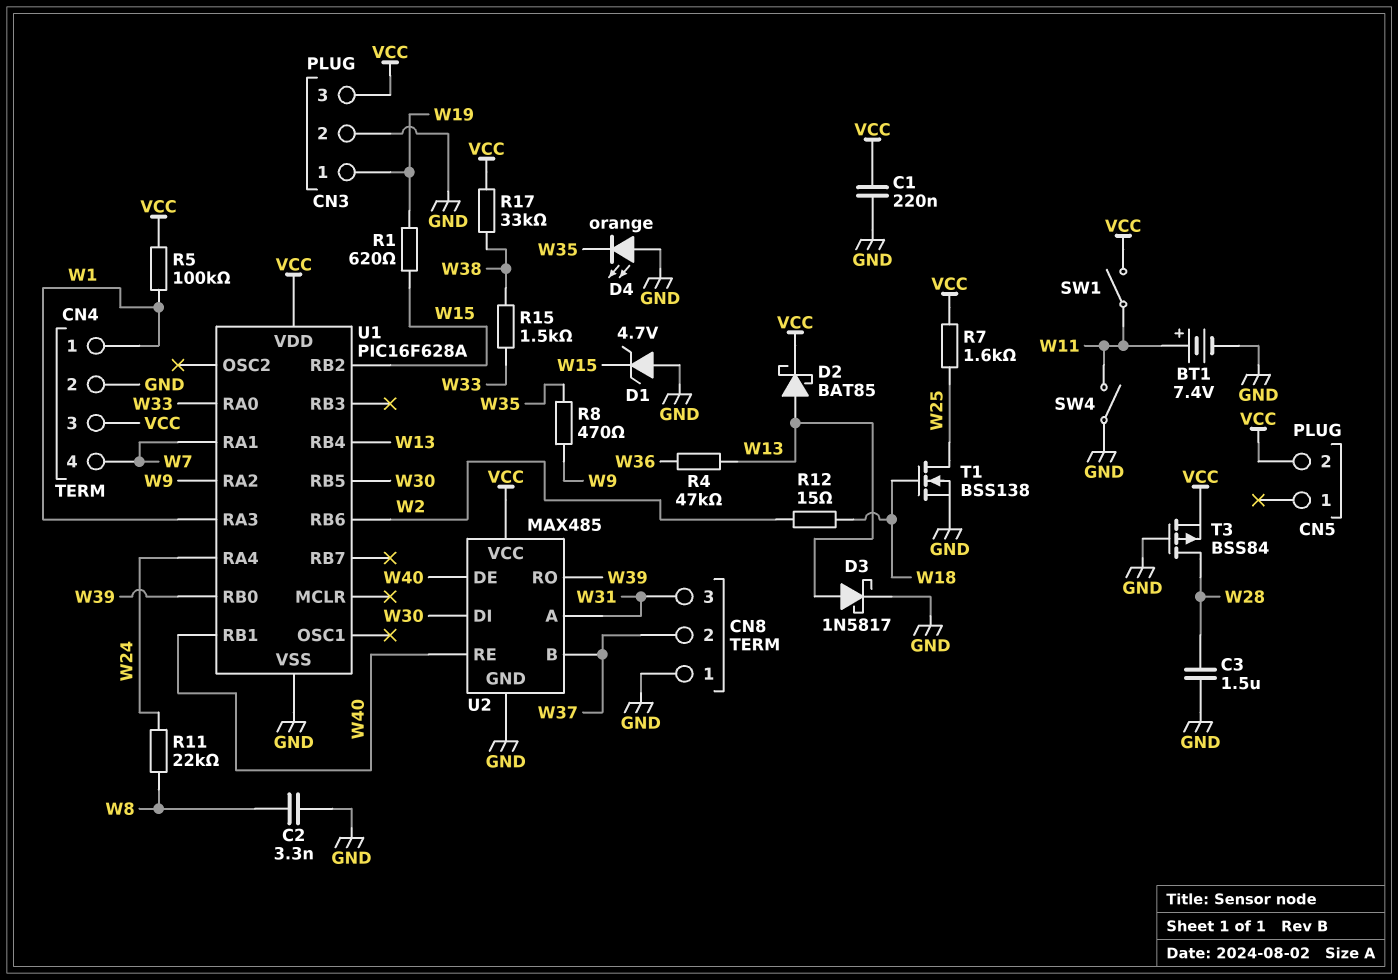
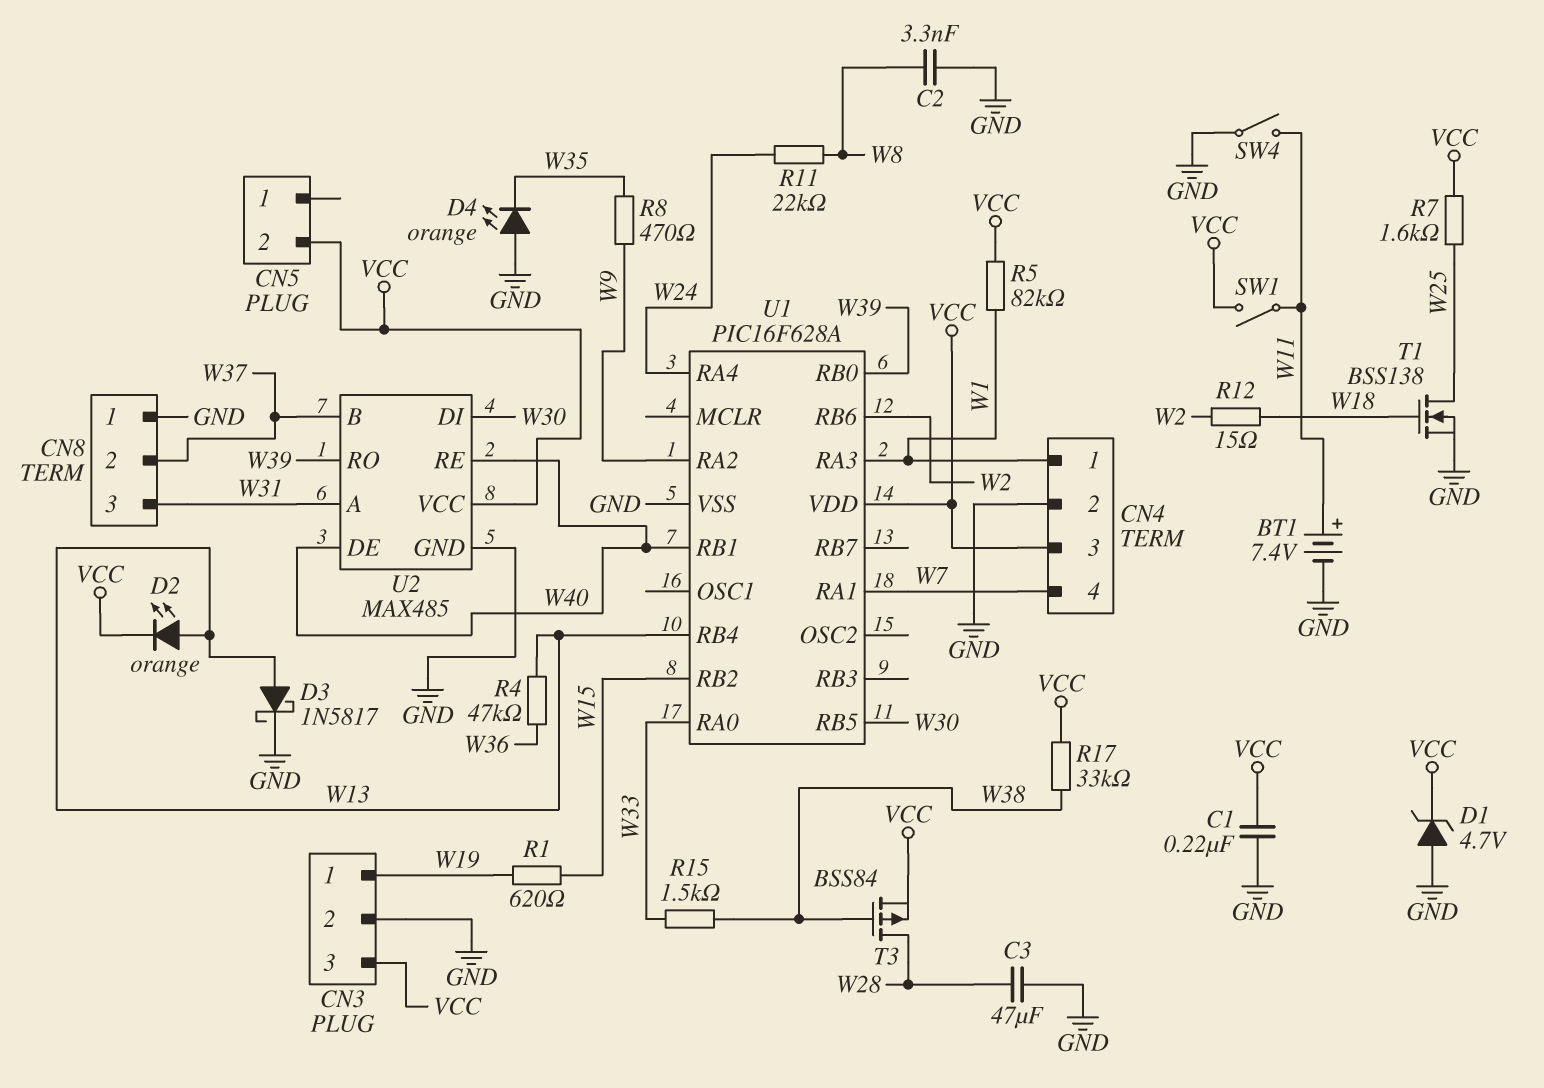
C3: 1.5uF (GND, W28) -> 47uF (GND, W28)
D1: zener 4.7V (A GND, K W15) -> zener 4.7V (A GND, K VCC)
D2: schottky BAT85 (A W13, K VCC) -> LED orange (A W13, K VCC)
R5: 100k (VCC, W1) -> 82k (VCC, W1)
T3: PMOS BSS84 (G GND, D W28, S VCC) -> PMOS BSS84 (G W38, D W28, S VCC)

